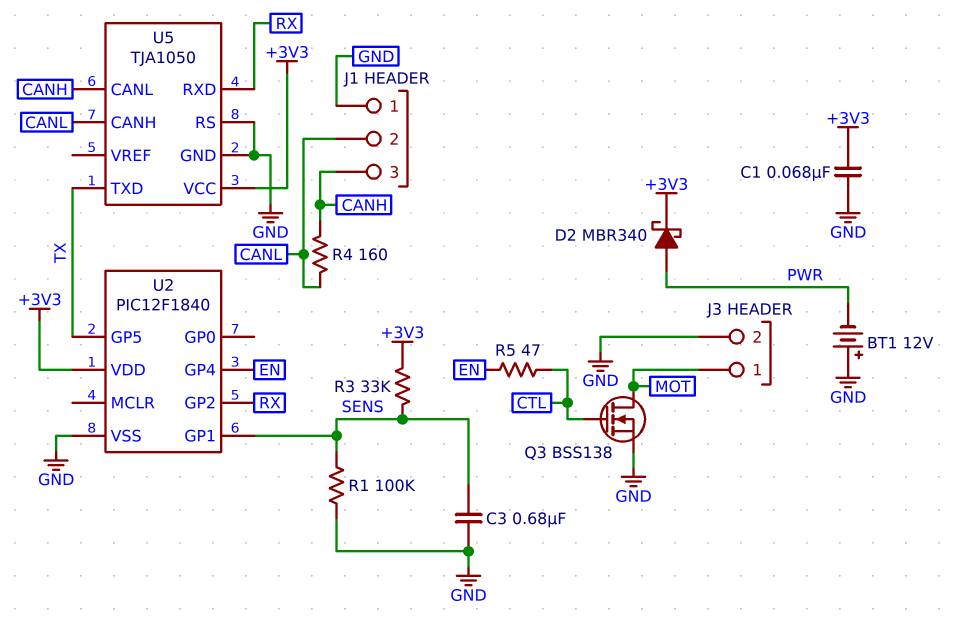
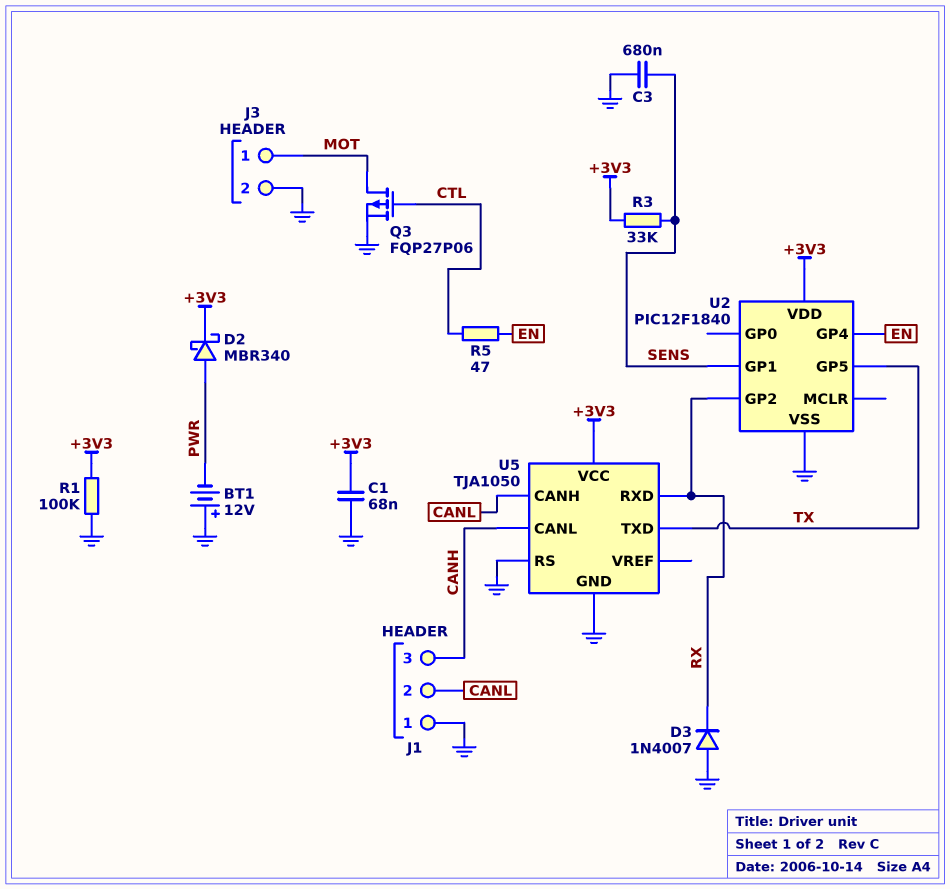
D3: none -> diode 1N4007 (A GND, K RX)
Q3: NMOS BSS138 (G CTL, D MOT, S GND) -> PMOS FQP27P06 (G CTL, D MOT, S GND)
R1: 100k (GND, SENS) -> 100k (+3V3, GND)
R4: 160 (CANH, CANL) -> none

